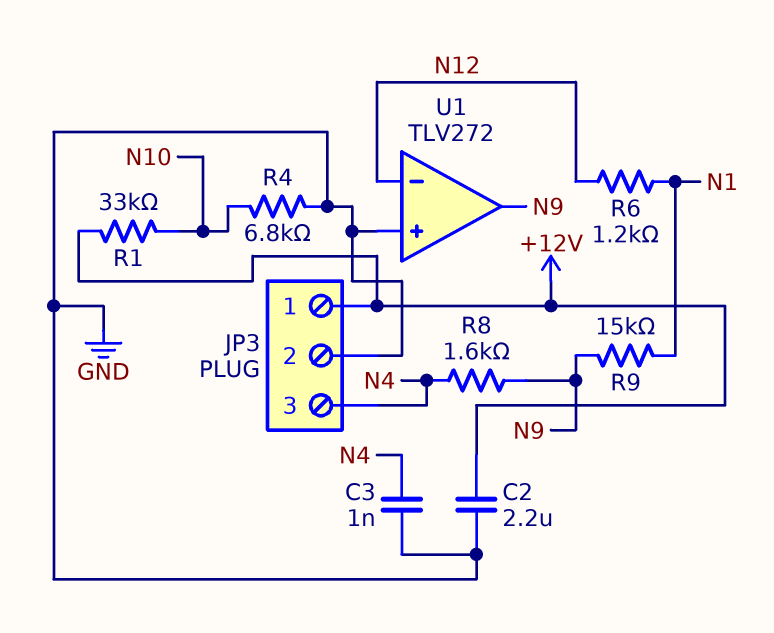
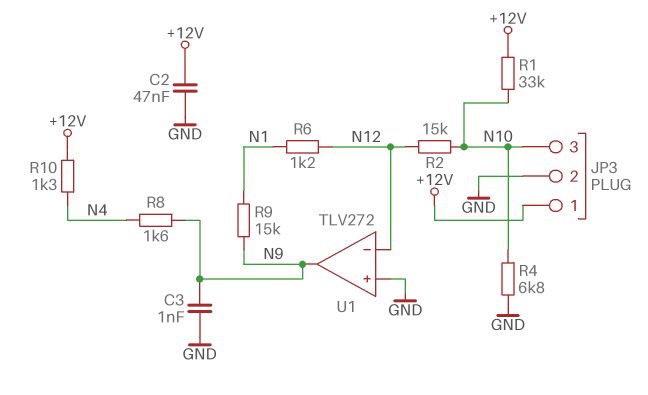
C2: 2.2uF (+12V, GND) -> 47nF (+12V, GND)
C3: 1nF (GND, N4) -> 1nF (GND, N9)
JP3 pin 3: N4 -> N10
R2: none -> 15k (N10, N12)
R10: none -> 1.3k (+12V, N4)

